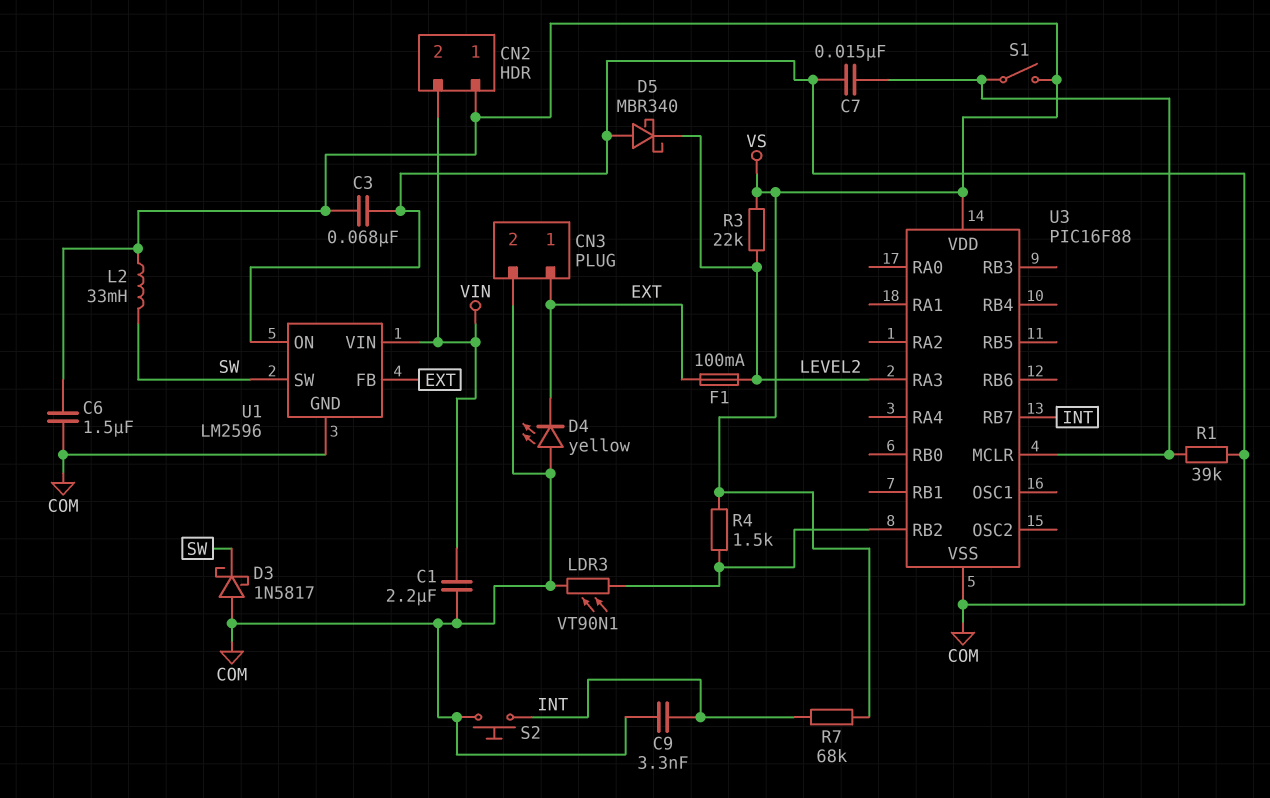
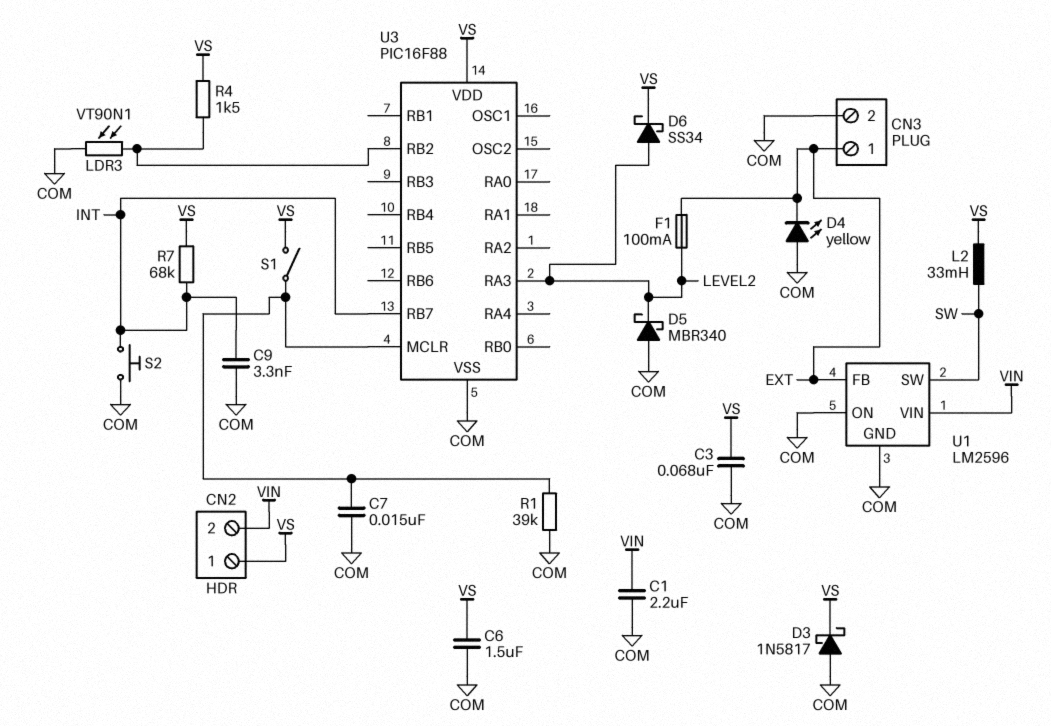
D3: schottky 1N5817 (A COM, K SW) -> schottky 1N5817 (A COM, K VS)
D6: none -> schottky SS34 (A LEVEL2, K VS)
R3: 22k (LEVEL2, VS) -> none

